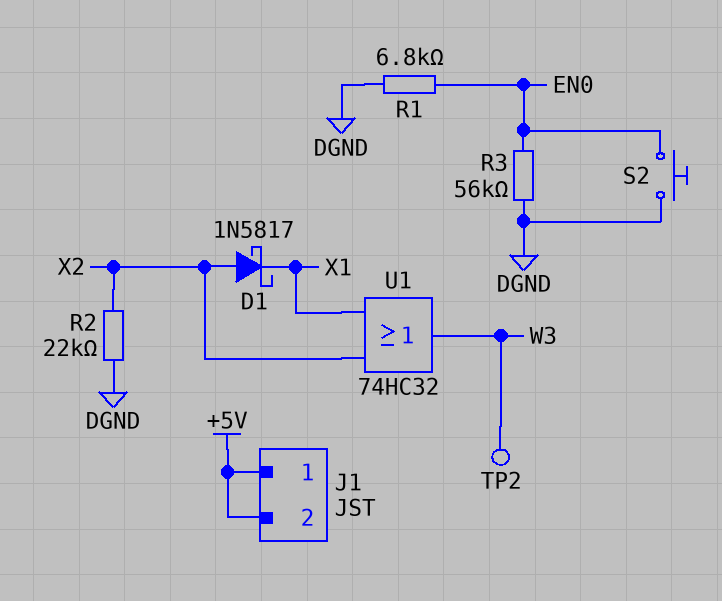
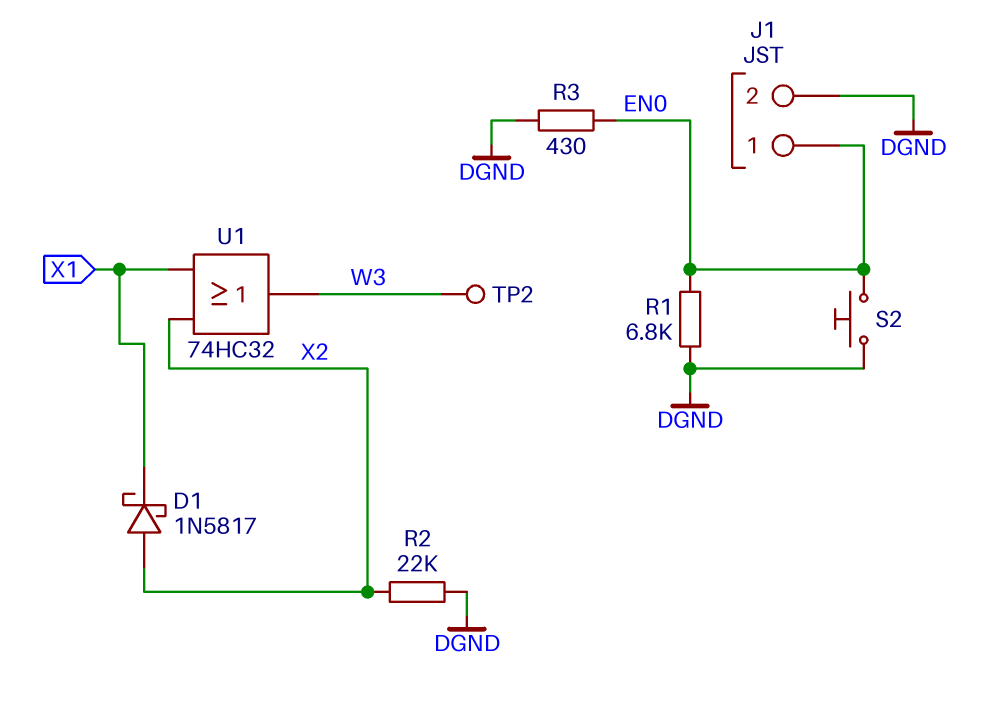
J1 pin 1: +5V -> EN0
J1 pin 2: +5V -> DGND
R3: 56k (DGND, EN0) -> 430 (DGND, EN0)

